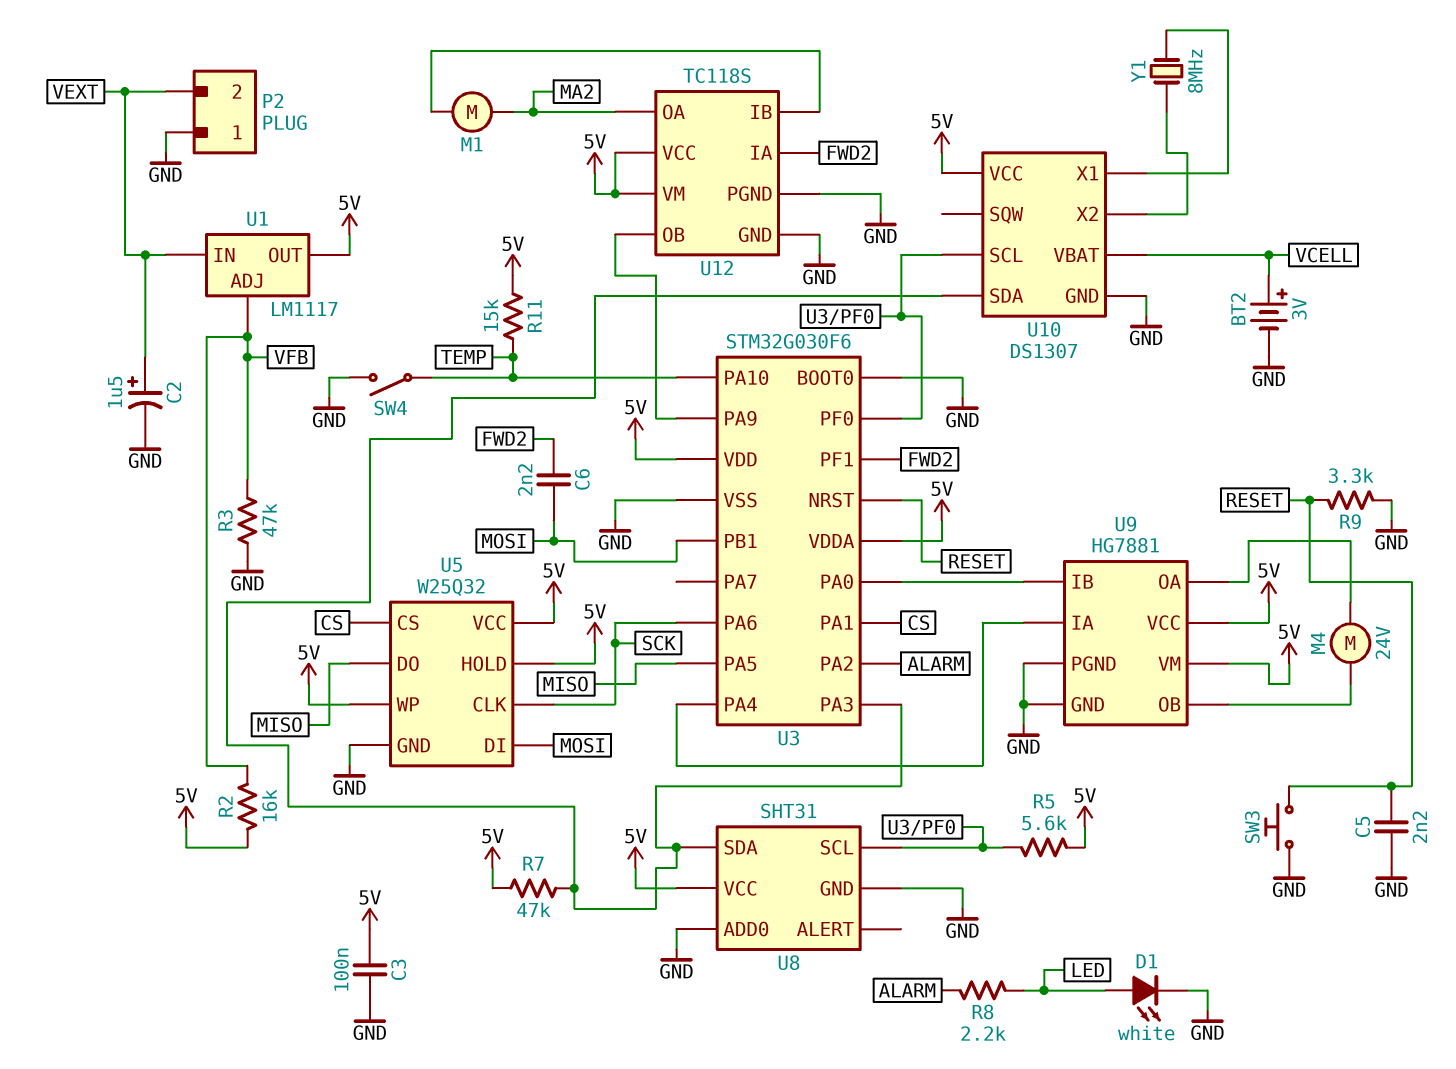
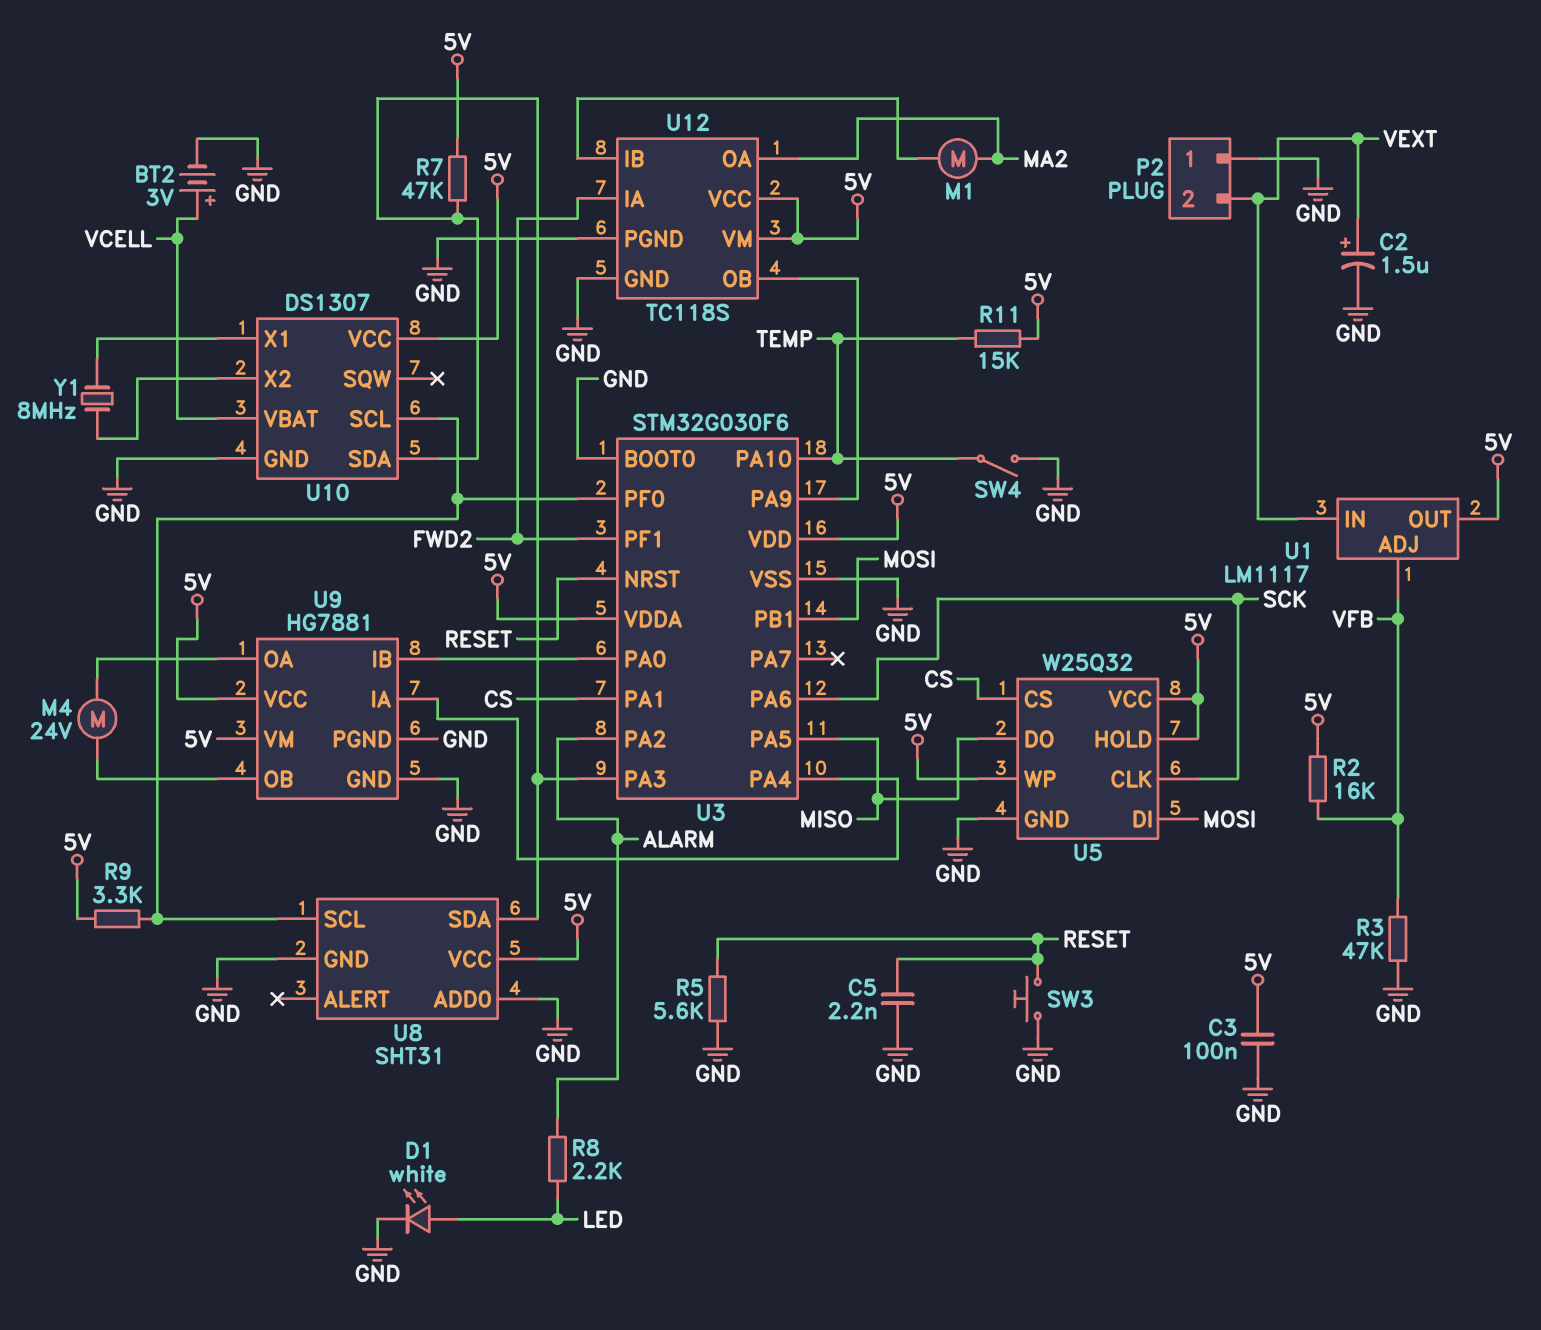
C6: 2.2nF (FWD2, MOSI) -> none
R5: 5.6k (5V, U3/PF0) -> 5.6k (GND, RESET)
R9: 3.3k (GND, RESET) -> 3.3k (5V, U3/PF0)

